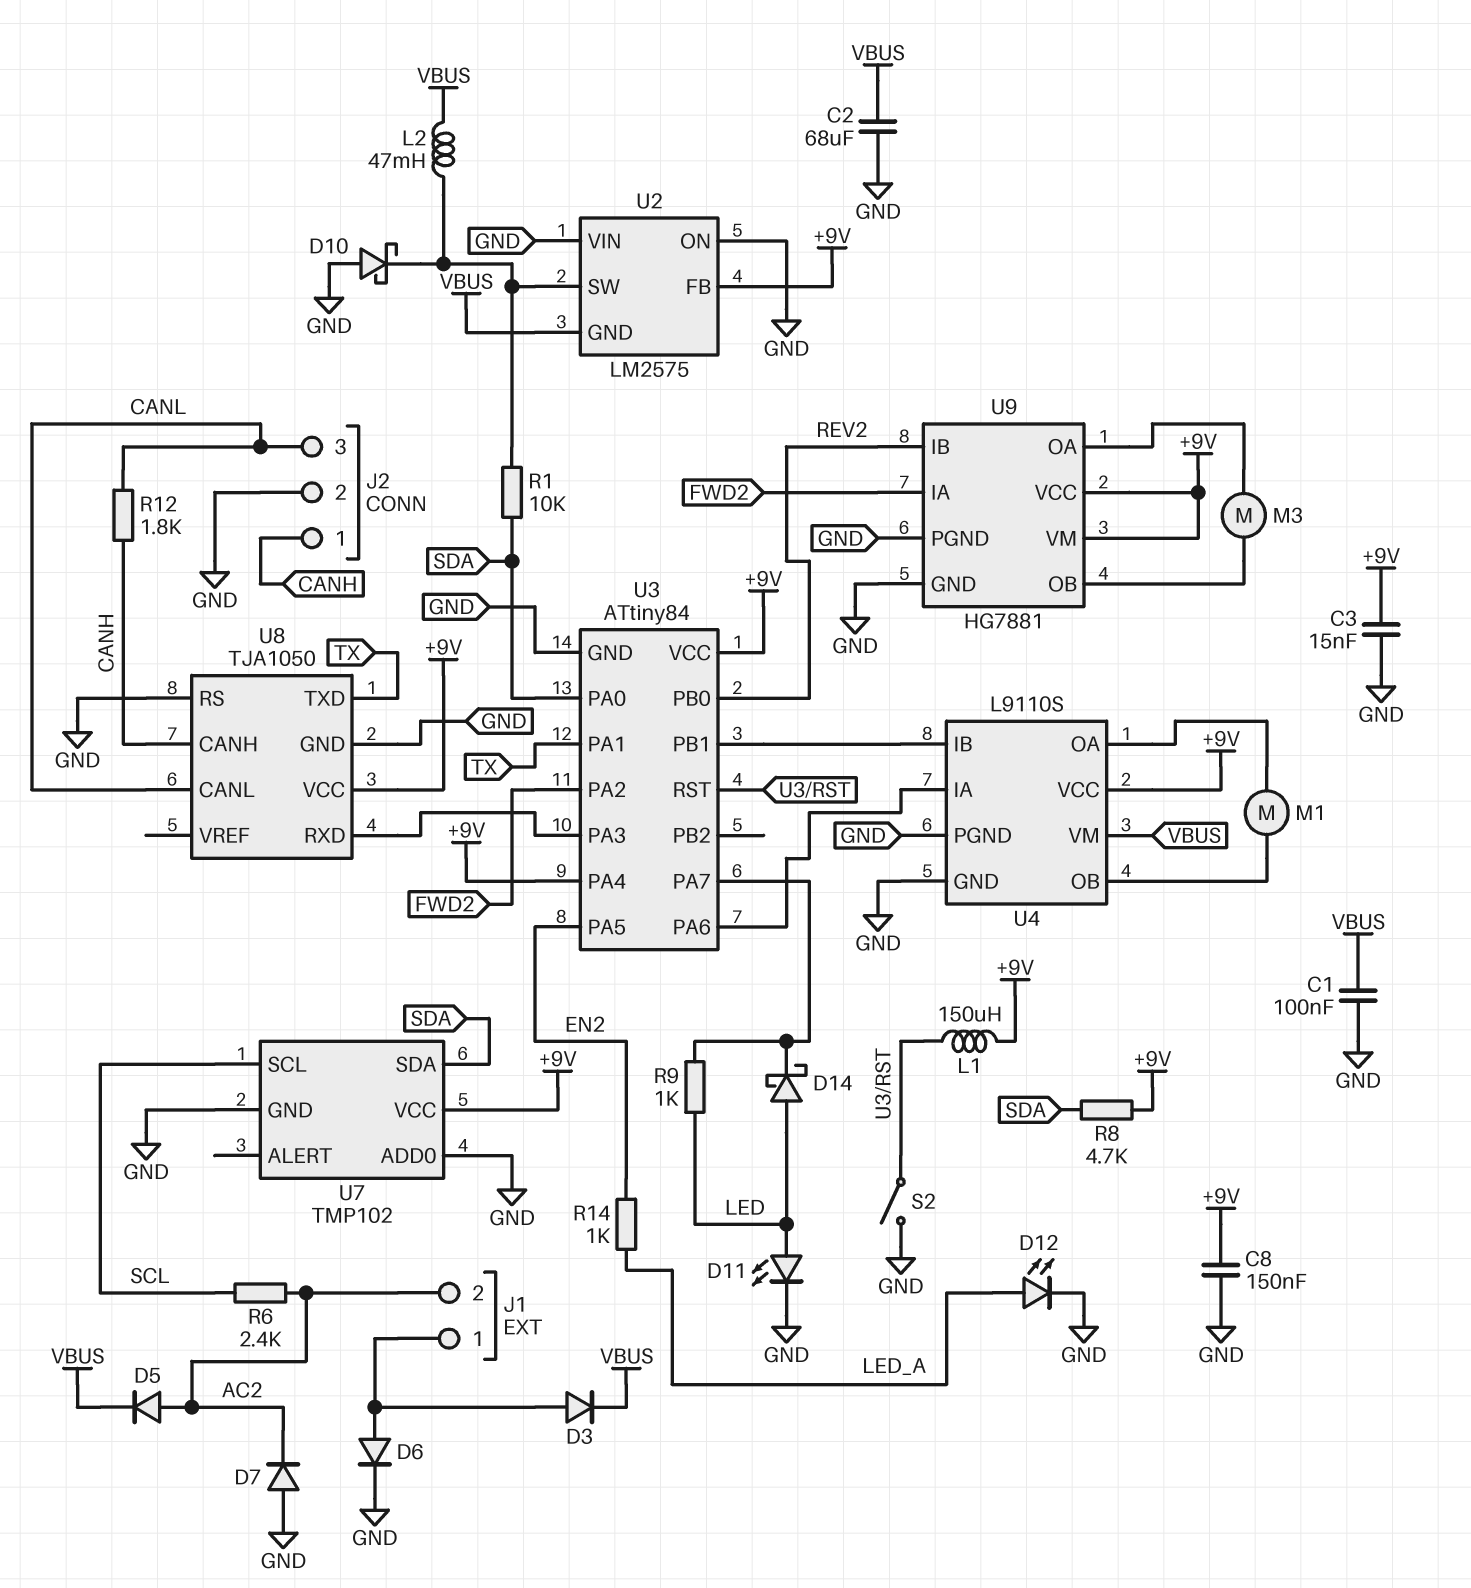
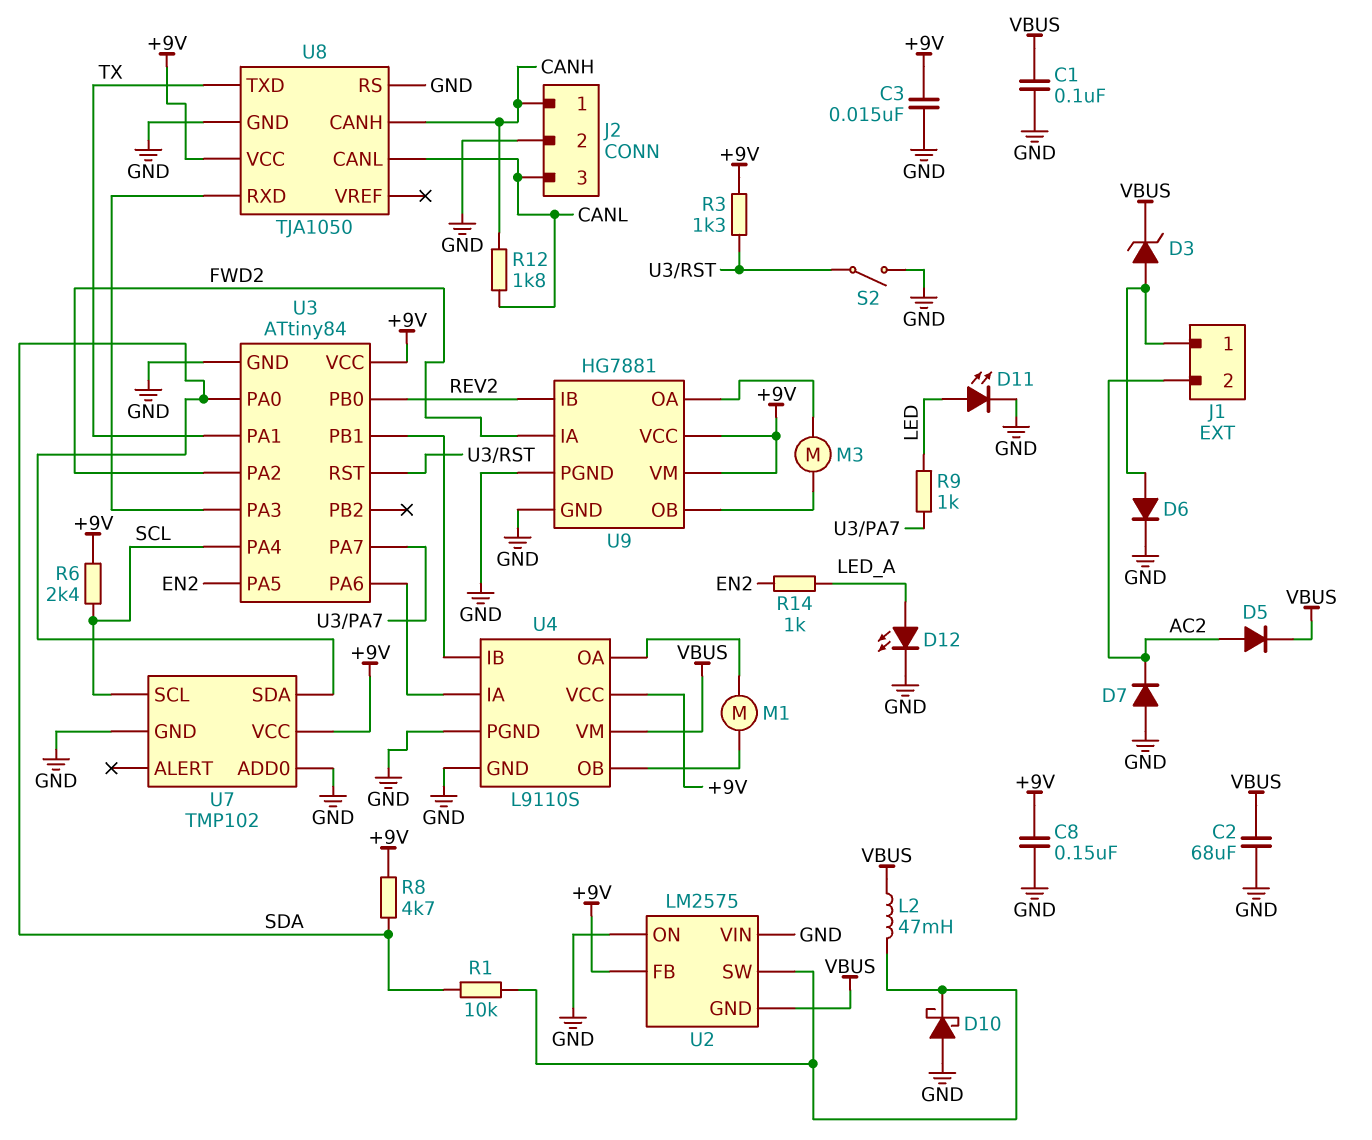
D3: diode (A J1/1, K VBUS) -> zener (A J1/1, K VBUS)
D14: schottky (A LED, K U3/PA7) -> none
L1: 150uH (+9V, U3/RST) -> none
R3: none -> 1.3k (+9V, U3/RST)
R6: 2.4k (AC2, SCL) -> 2.4k (+9V, SCL)
U3 pin PA4: +9V -> SCL

